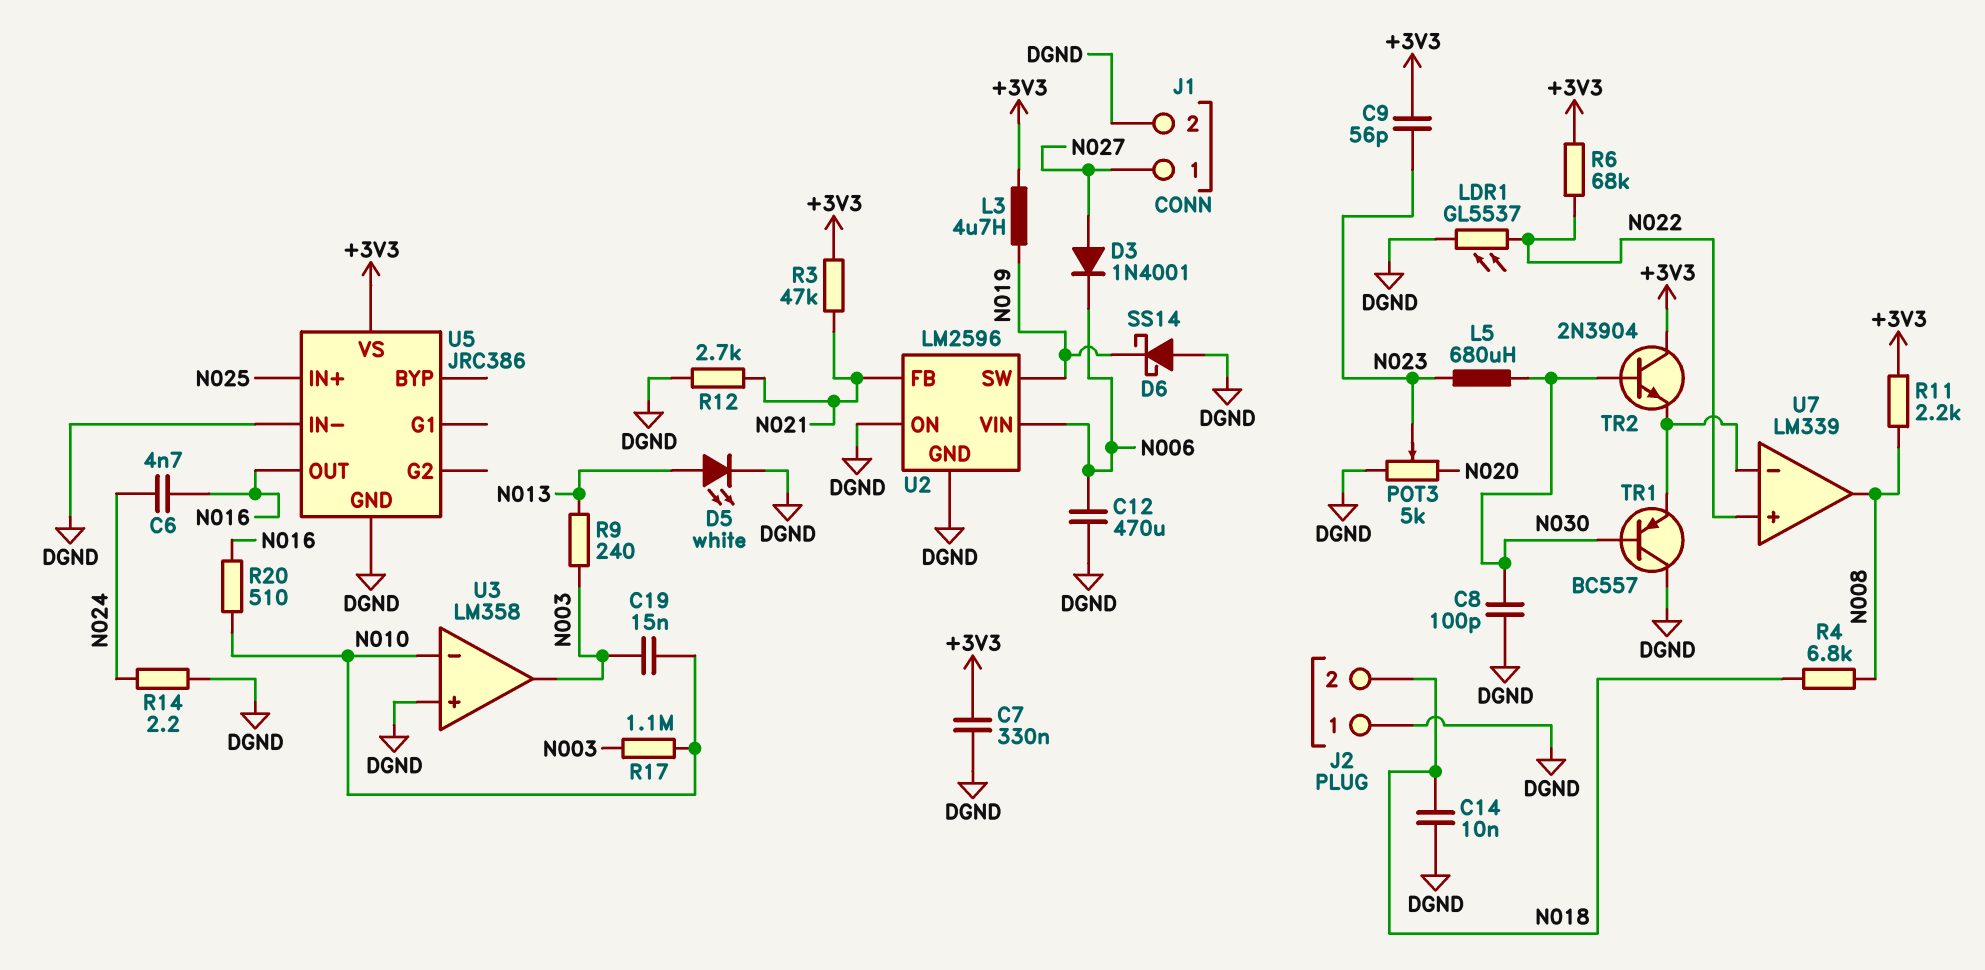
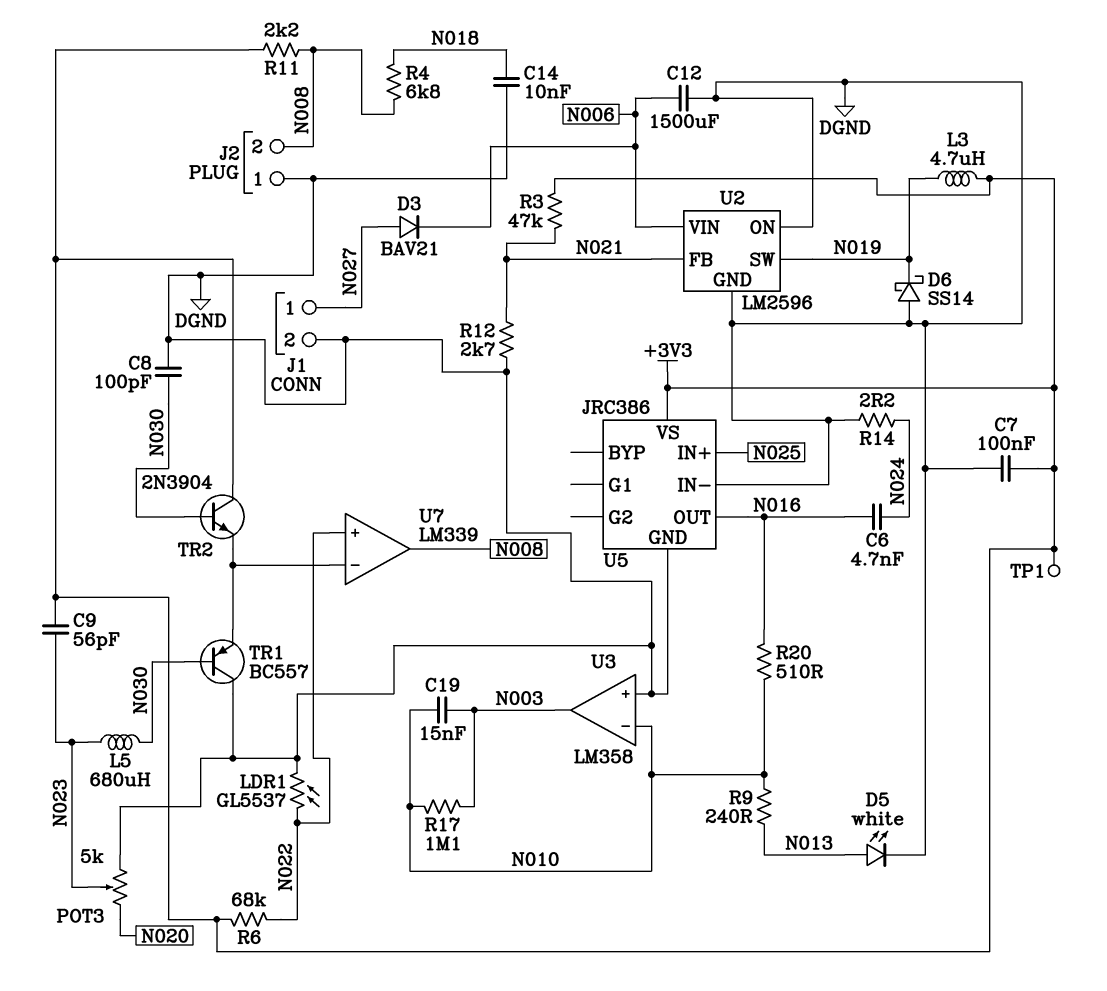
C7: 330nF (+3V3, DGND) -> 100nF (+3V3, DGND)
C12: 470uF (DGND, N006) -> 1500uF (DGND, N006)
D3: diode 1N4001 (A N027, K N006) -> diode BAV21 (A N027, K N006)
J2 pin 2: N018 -> N008
R9: 240 (N003, N013) -> 240 (N010, N013)
TP1: none -> test point (+3V3)

